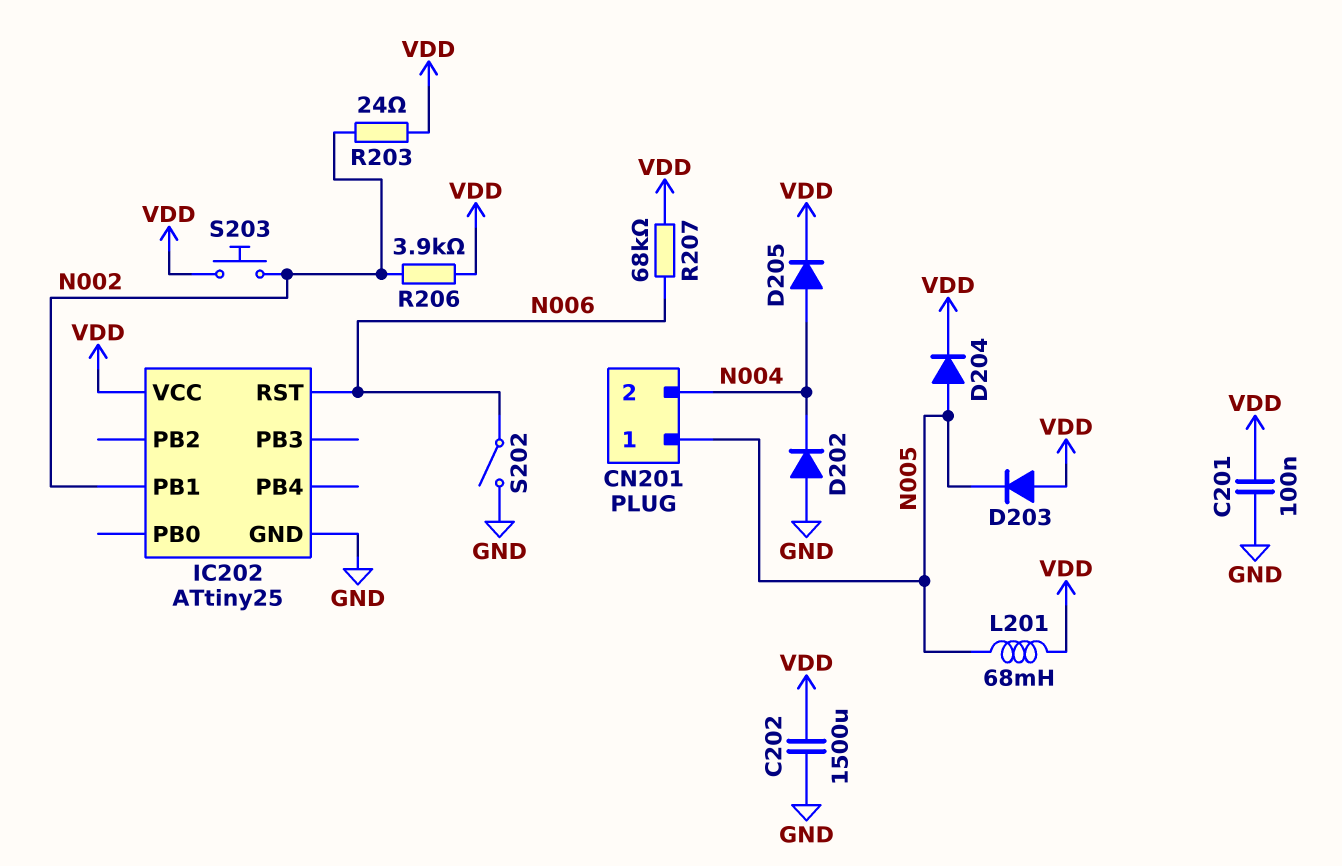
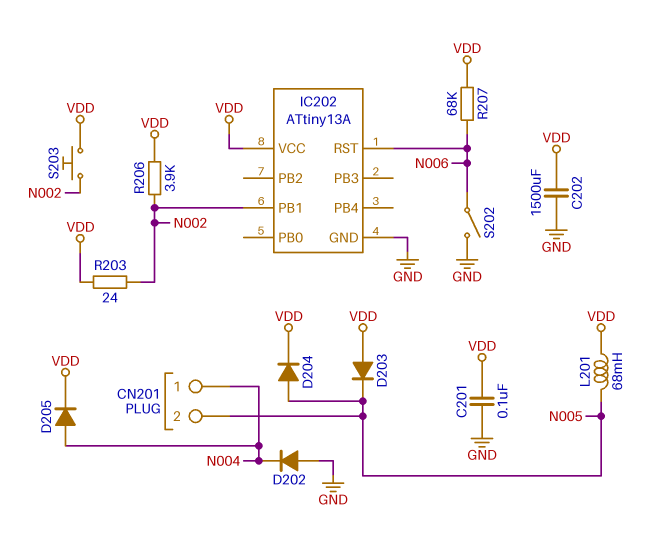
CN201 pin 1: N005 -> N004
CN201 pin 2: N004 -> N005
IC202: ATtiny25 -> ATtiny13A

